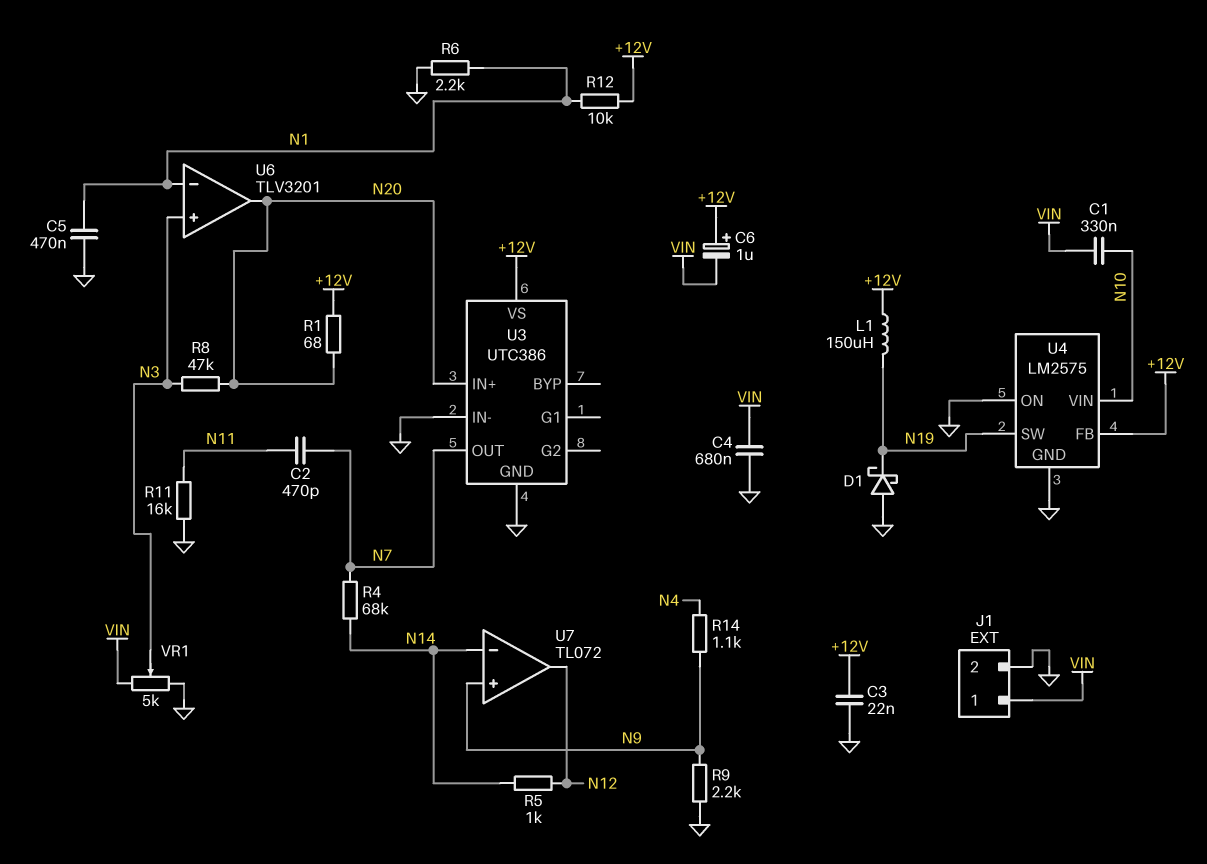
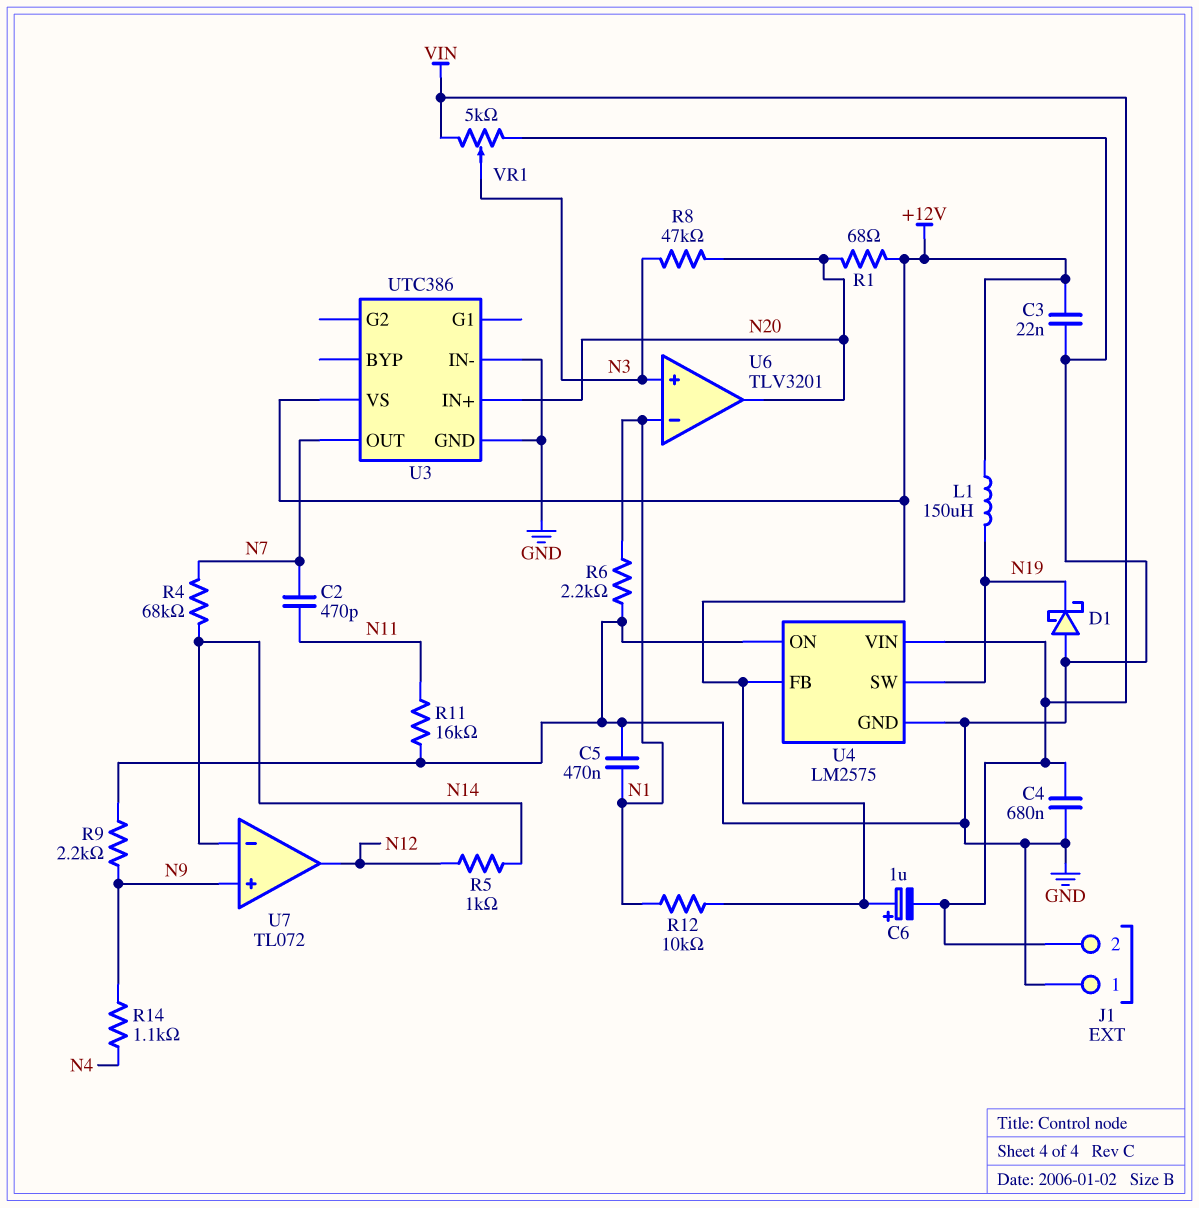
C1: 330nF (N10, VIN) -> none
J1 pin 1: VIN -> GND
J1 pin 2: GND -> VIN
U4 pin VIN: N10 -> VIN

